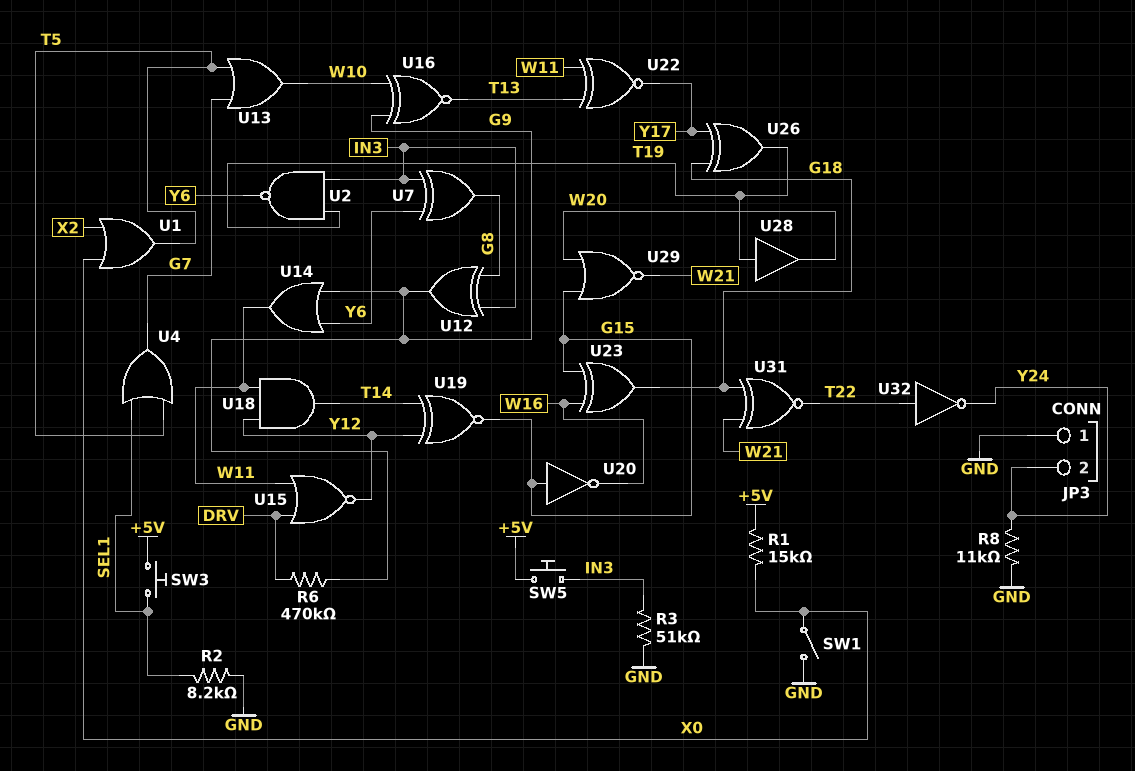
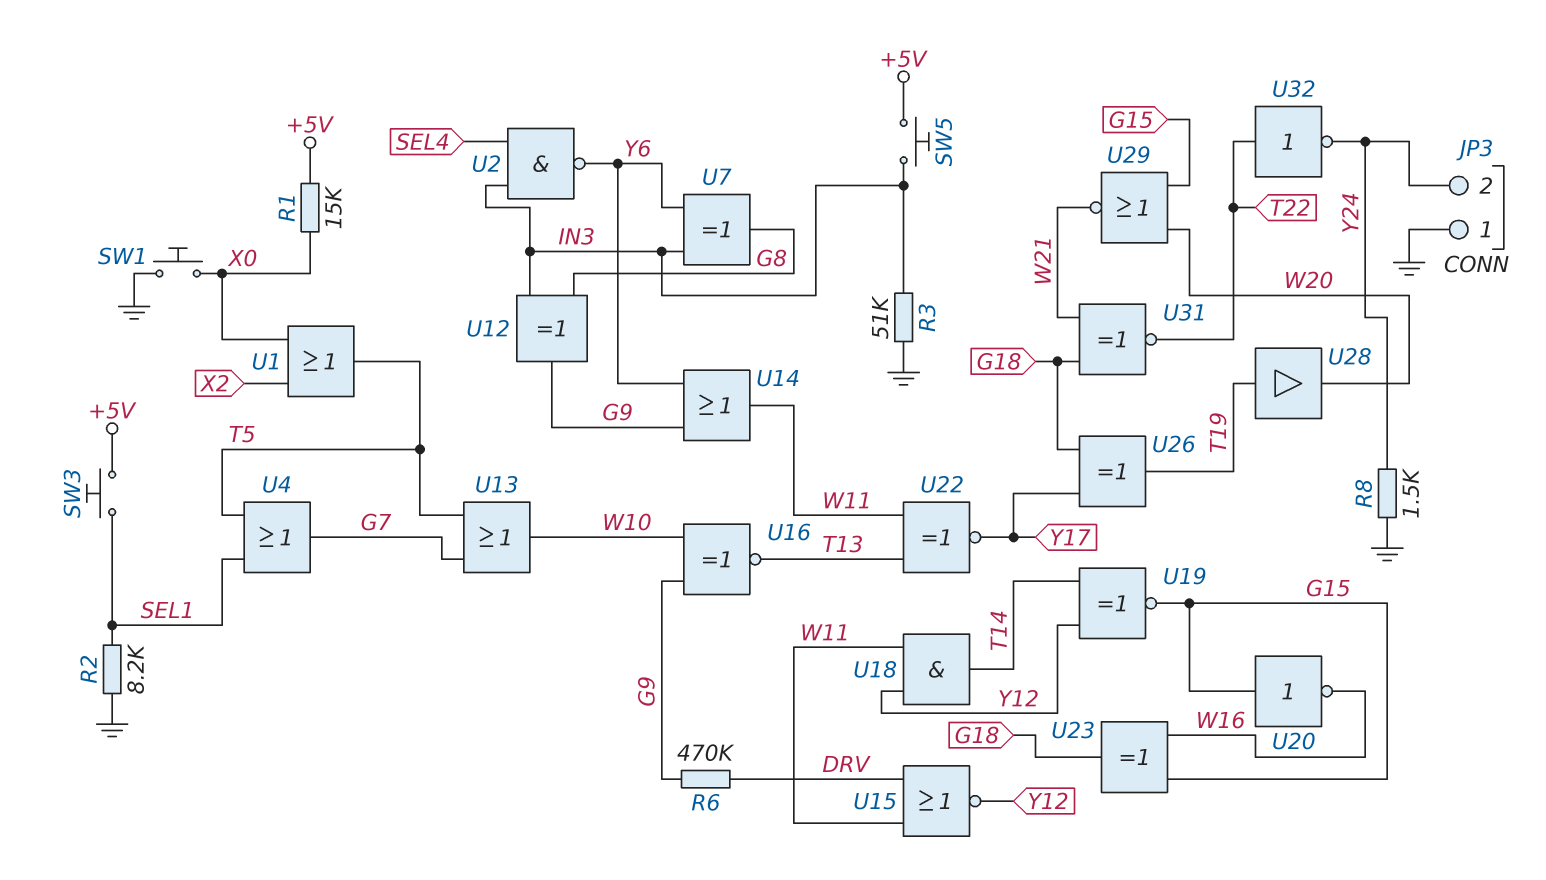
R8: 11k (GND, Y24) -> 1.5k (GND, Y24)
SW1: switch (GND, X0) -> button (GND, X0)
U2: NAND (in IN3, in T19, out Y6) -> NAND (in IN3, in SEL4, out Y6)

